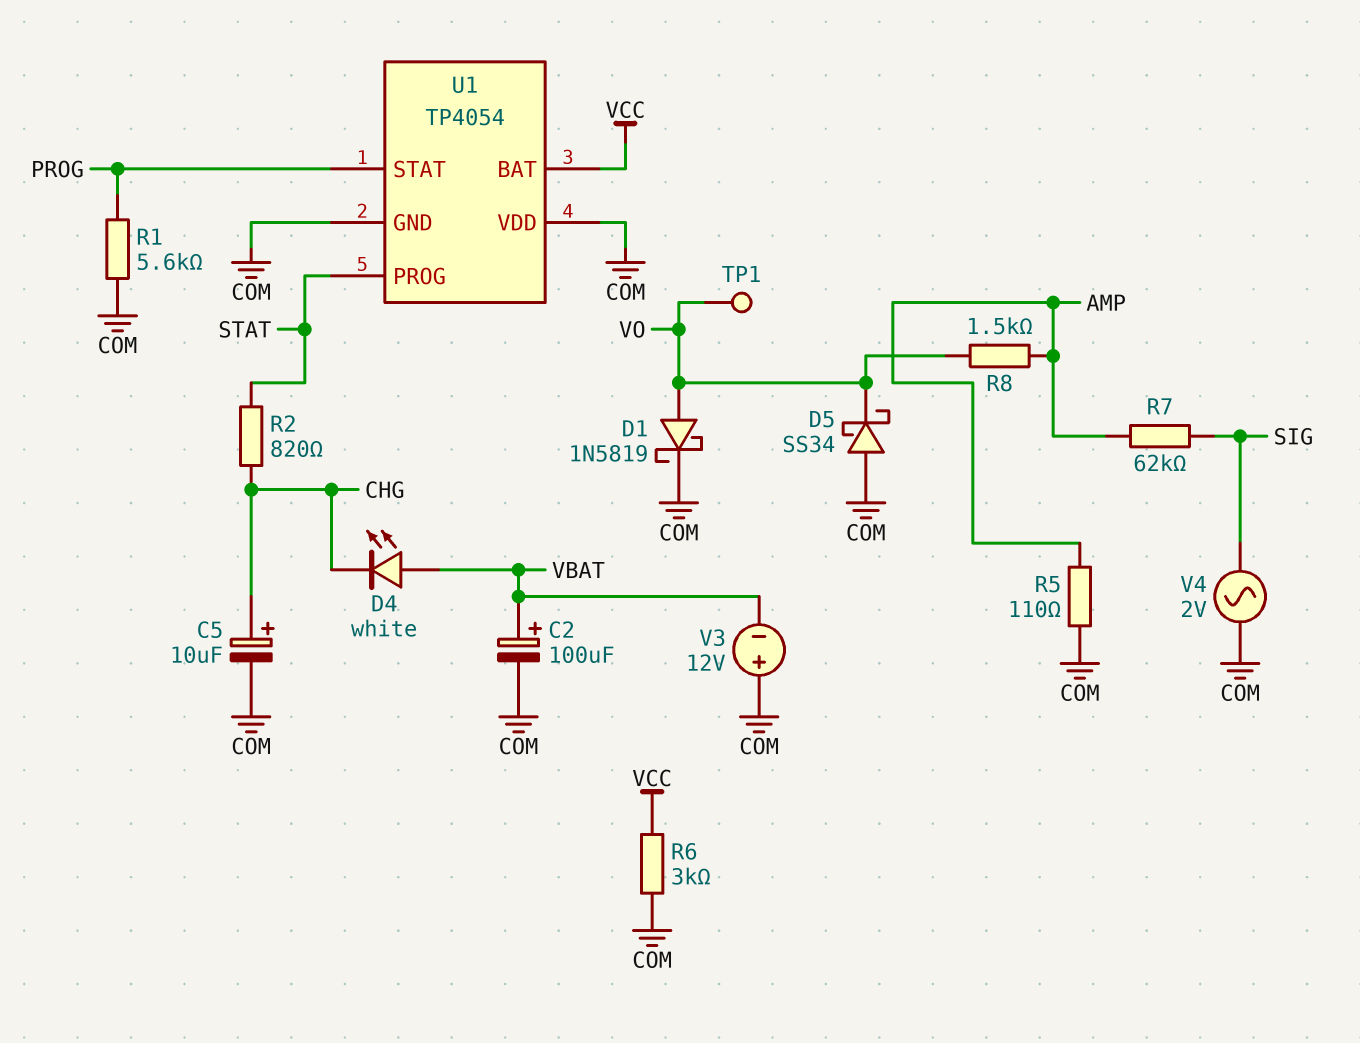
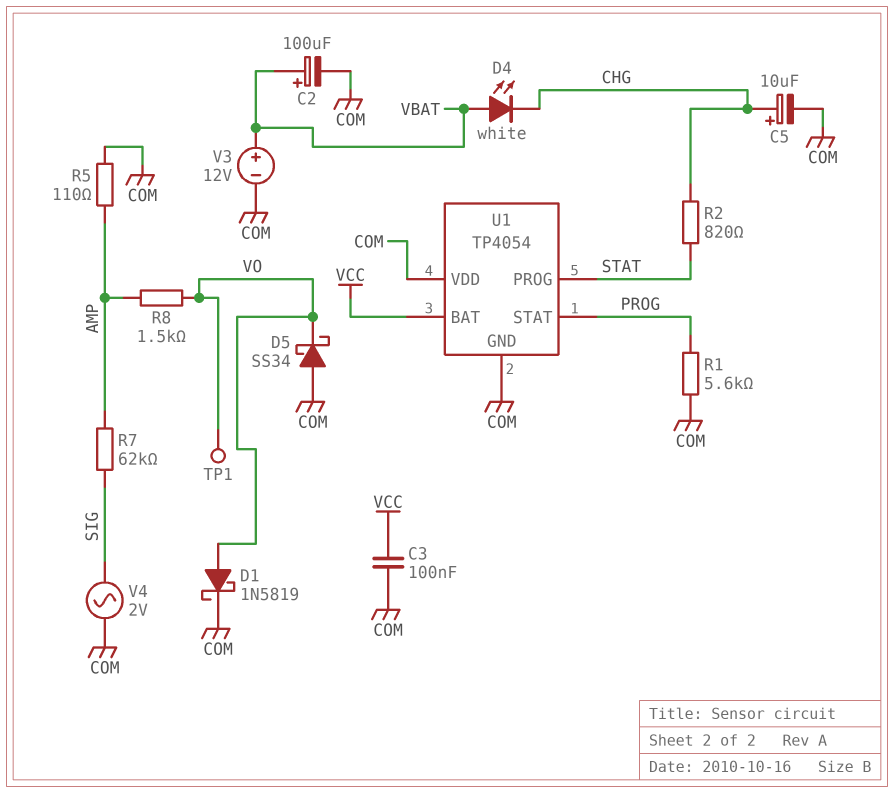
C3: none -> 100nF (COM, VCC)
R6: 3k (COM, VCC) -> none
V3: 12V (plus COM, minus VBAT) -> 12V (plus VBAT, minus COM)

